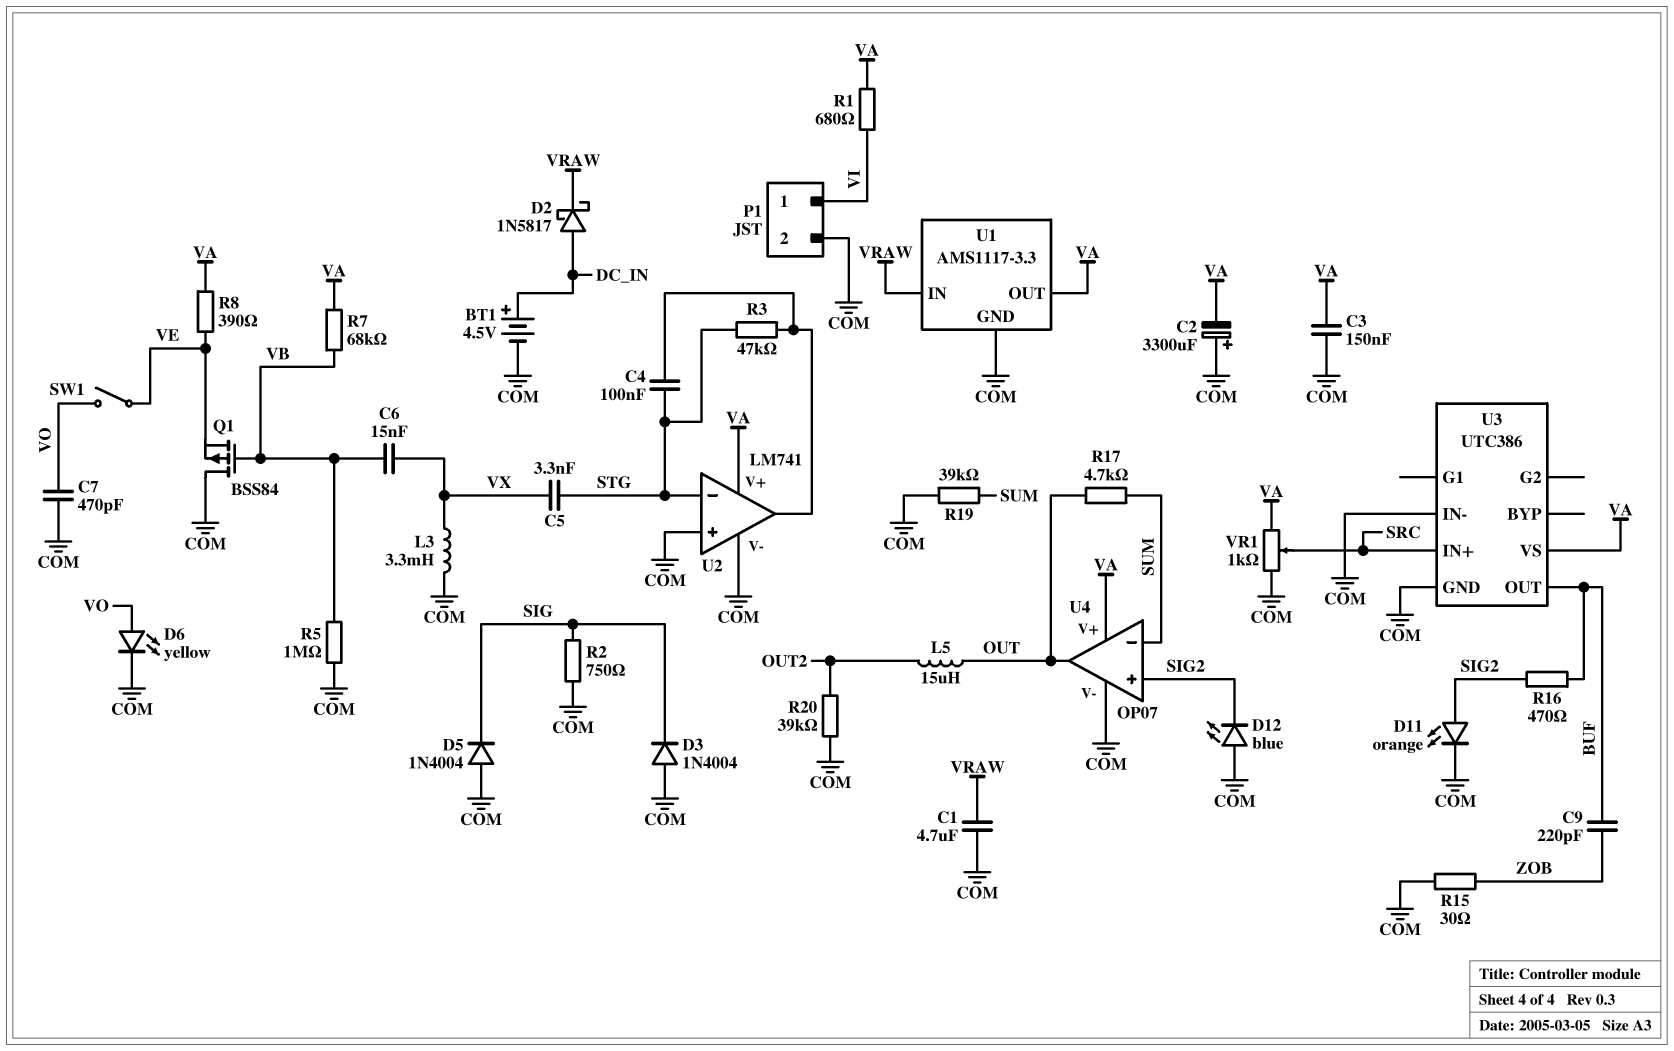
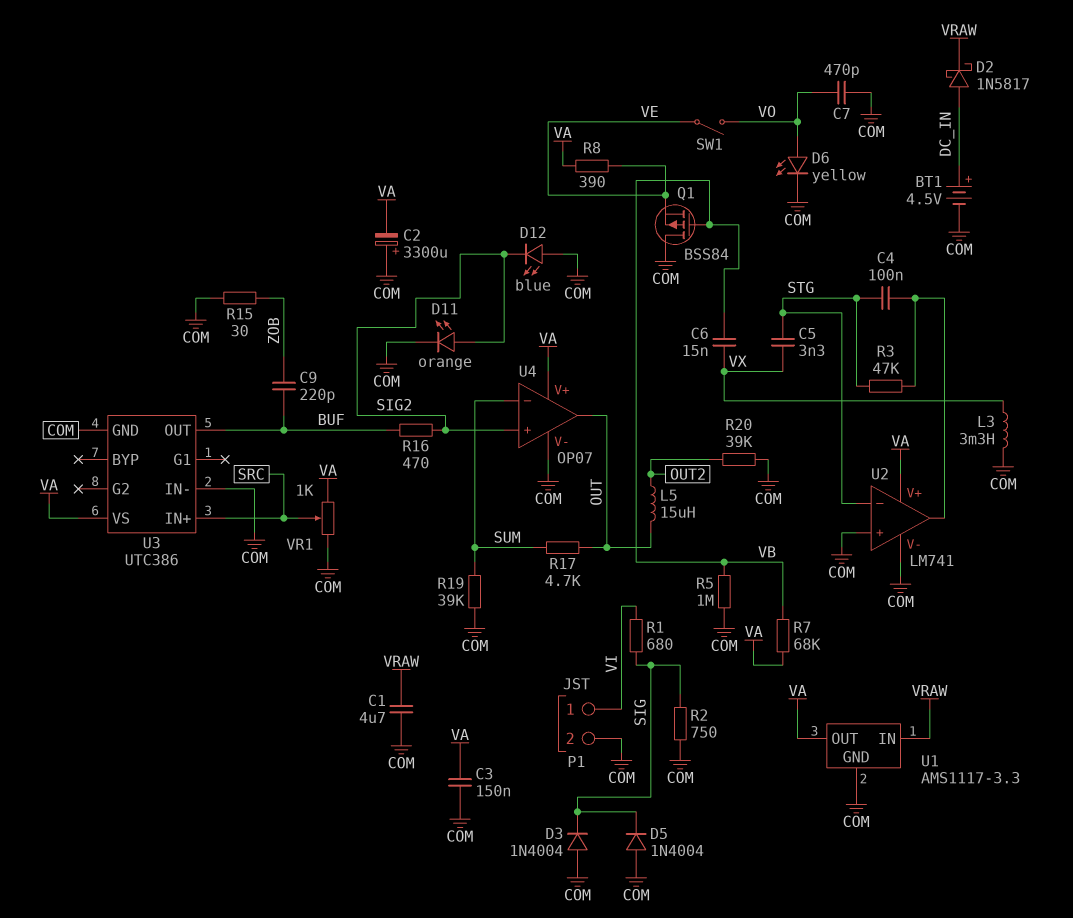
R1: 680 (VA, VI) -> 680 (SIG, VI)

